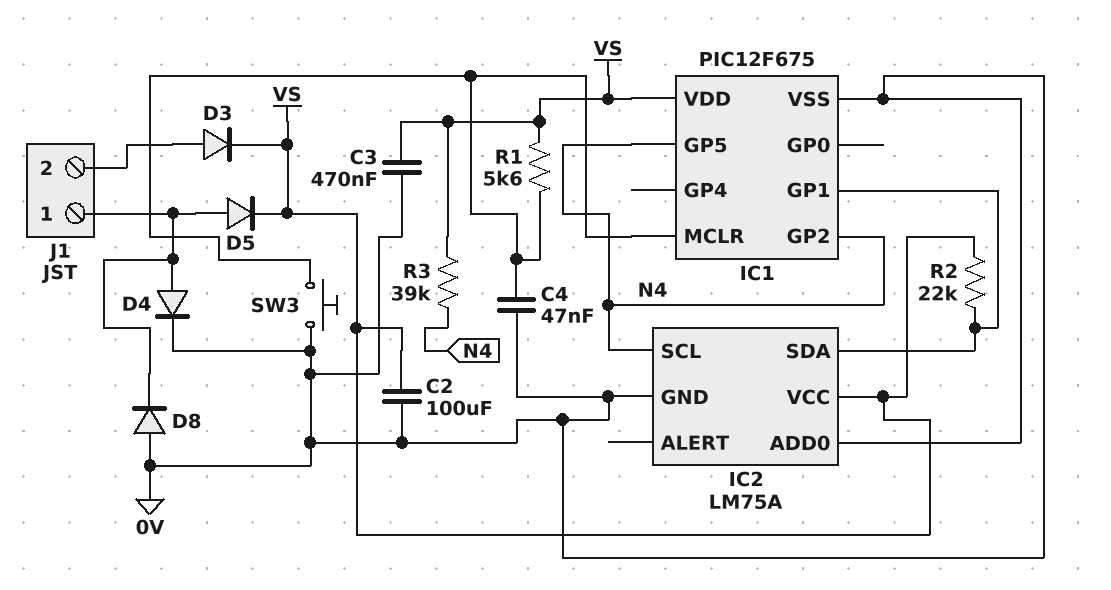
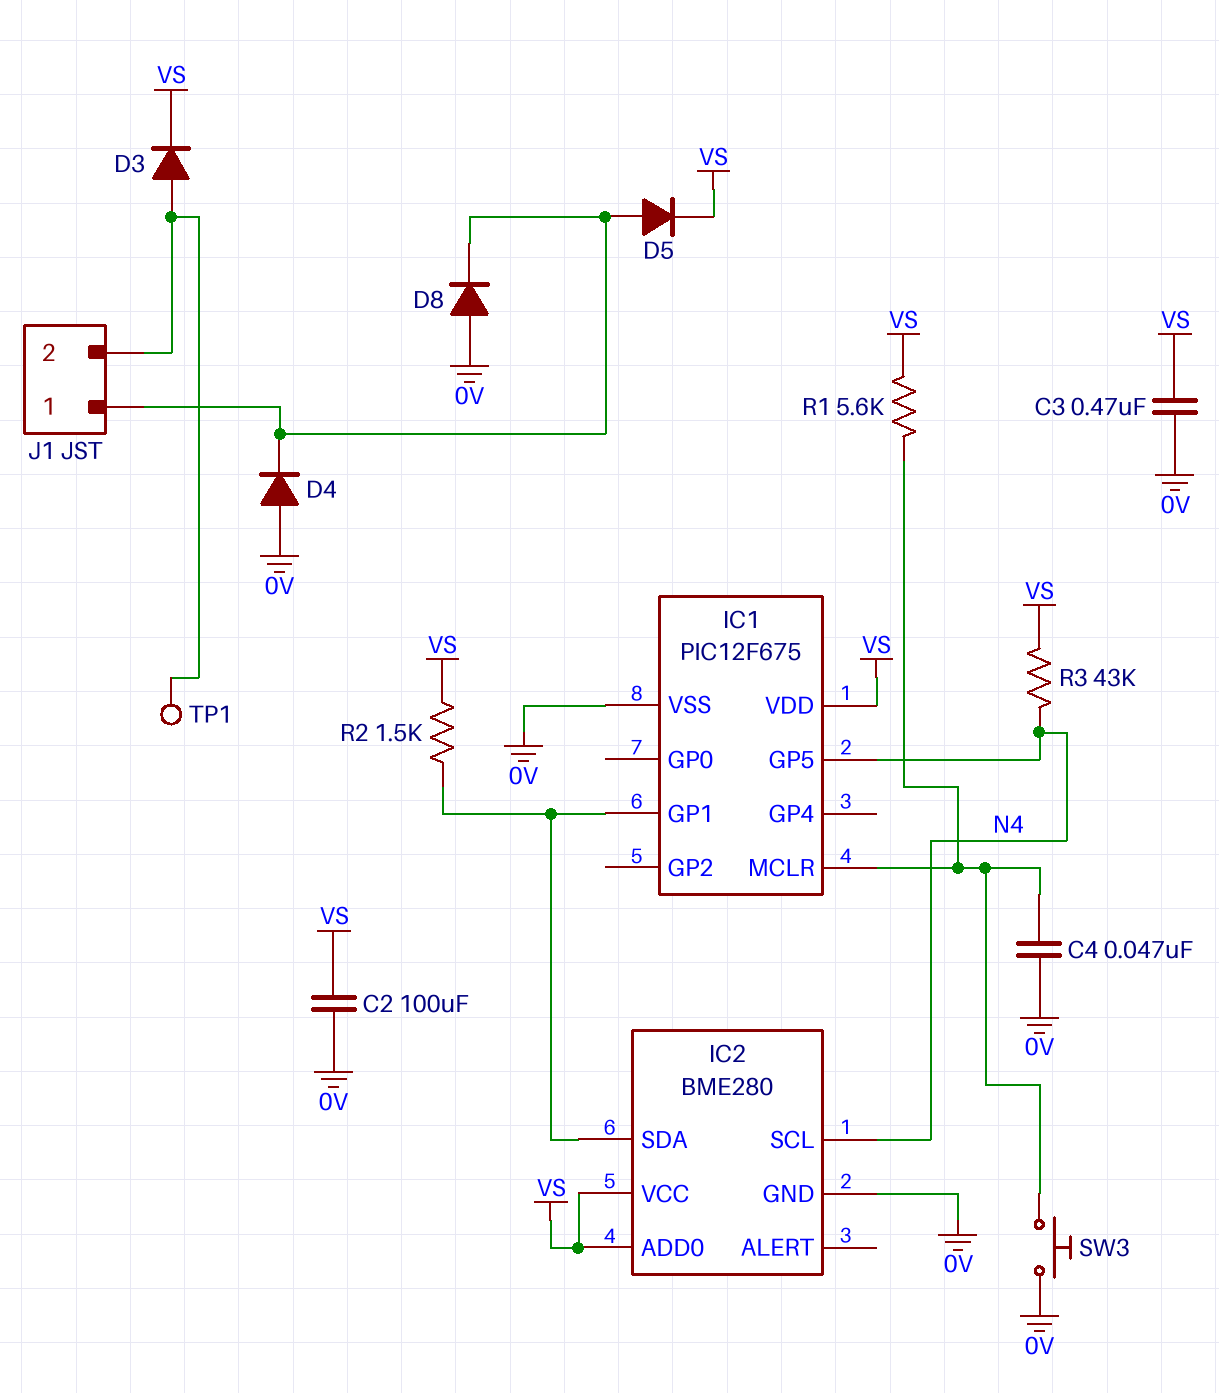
D4: diode (A J1/1, K 0V) -> diode (A 0V, K J1/1)
IC1 pin GP2: N4 -> none
IC2: LM75A -> BME280
IC2 pin ADD0: 0V -> VS
R2: 22k (IC1/GP1, VS) -> 1.5k (IC1/GP1, VS)
R3: 39k (N4, VS) -> 43k (N4, VS)
TP1: none -> test point (J1/2)

